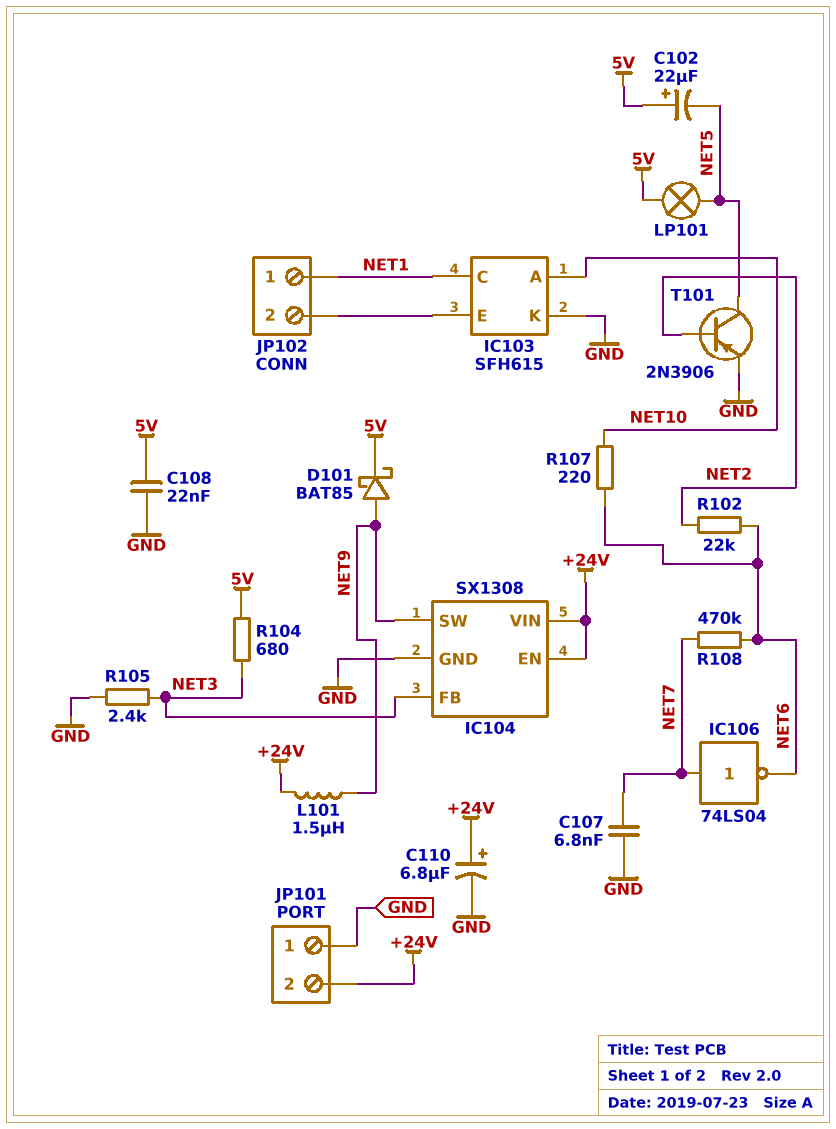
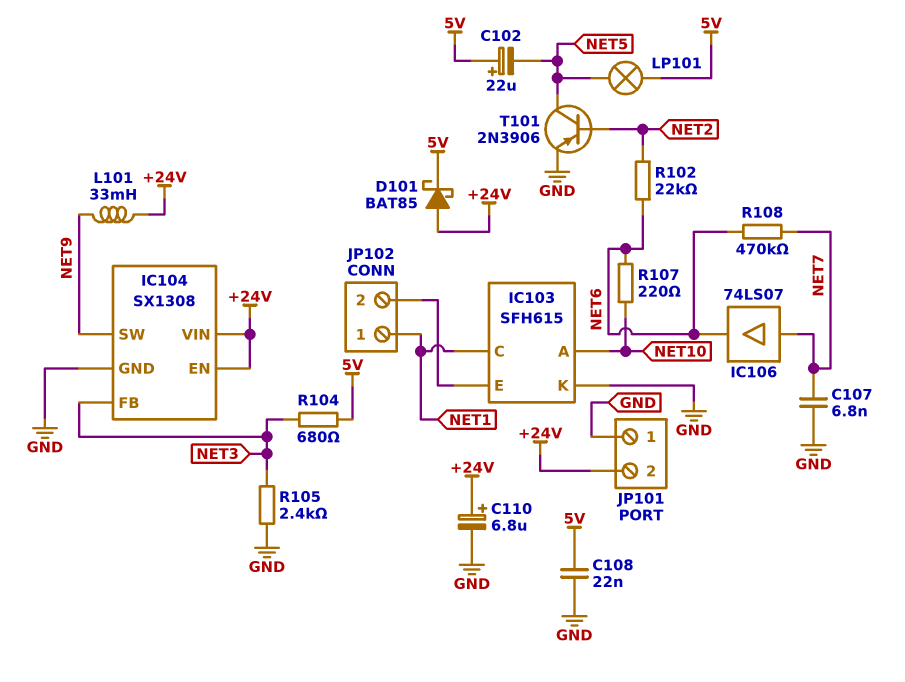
D101: schottky BAT85 (A NET9, K 5V) -> schottky BAT85 (A +24V, K 5V)
IC106: NOT 74LS04 (in NET7, out NET6) -> buffer 74LS07 (in NET7, out NET6)
L101: 1.5uH (+24V, NET9) -> 33mH (+24V, NET9)

